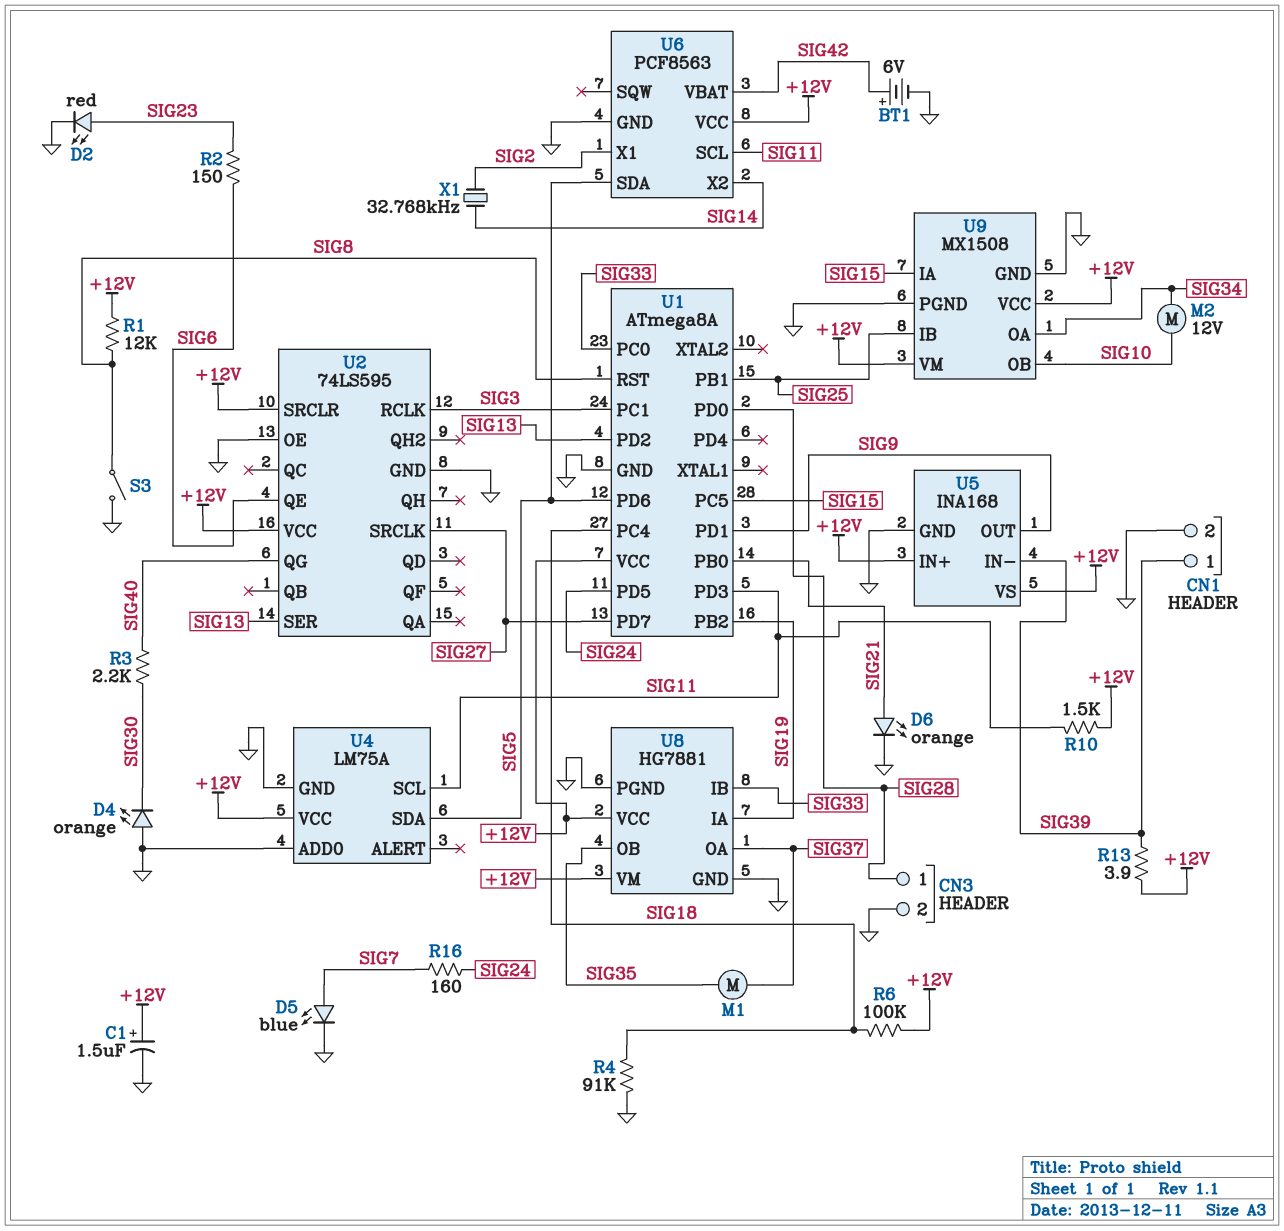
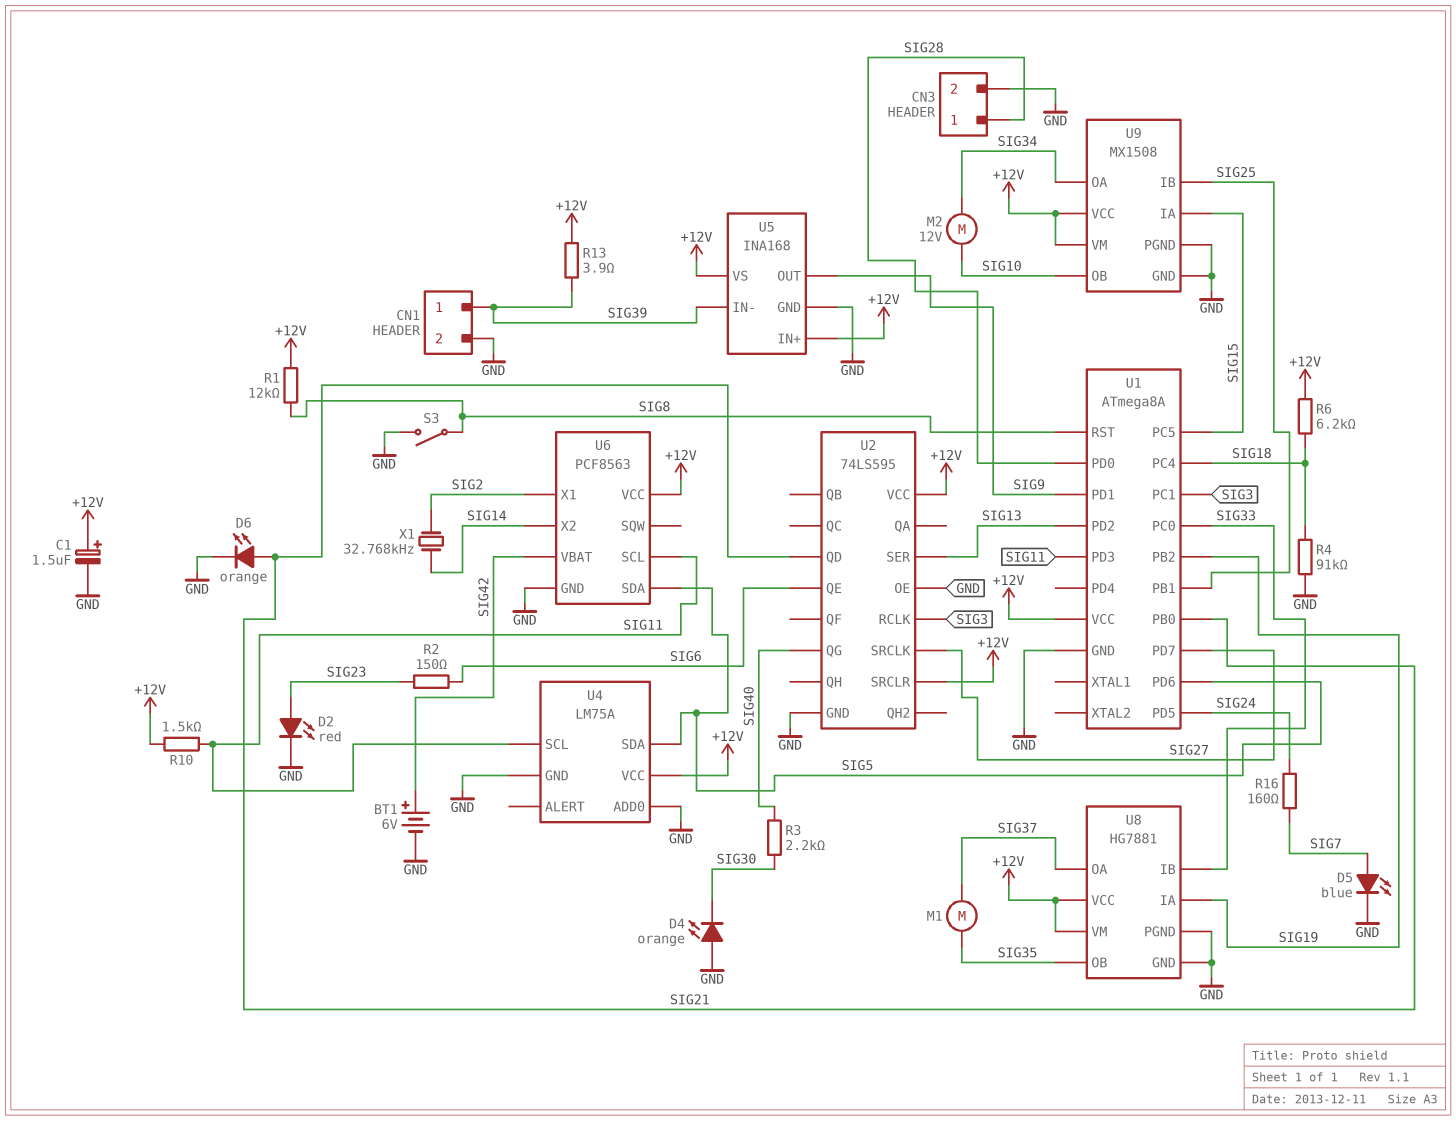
R6: 100k (+12V, SIG18) -> 6.2k (+12V, SIG18)
U2 pin QD: none -> SIG21

